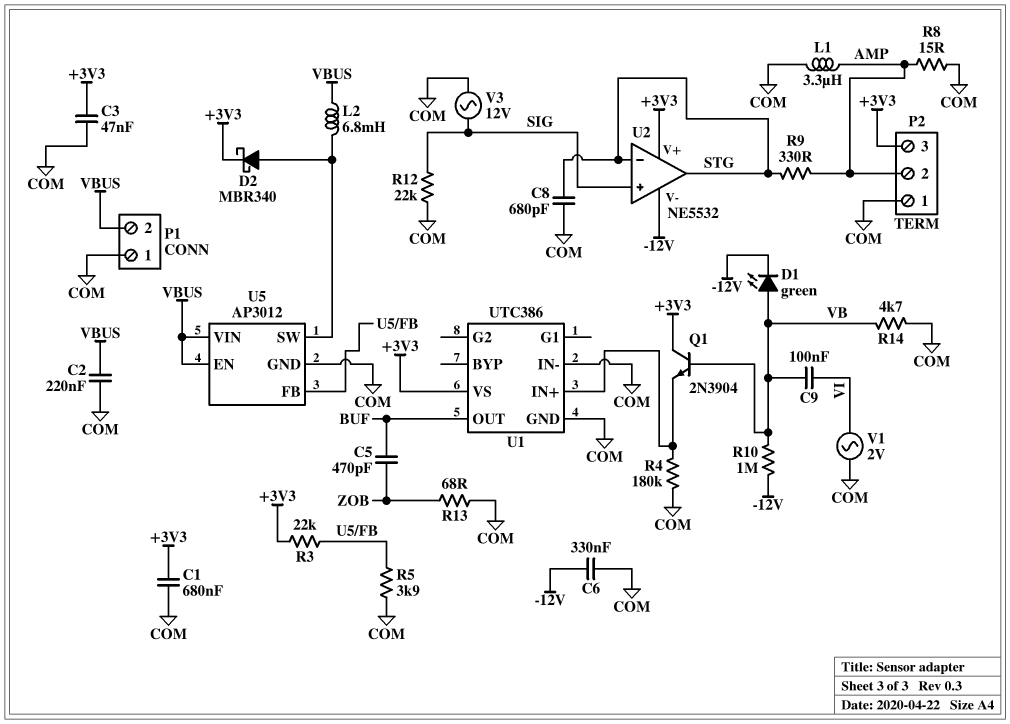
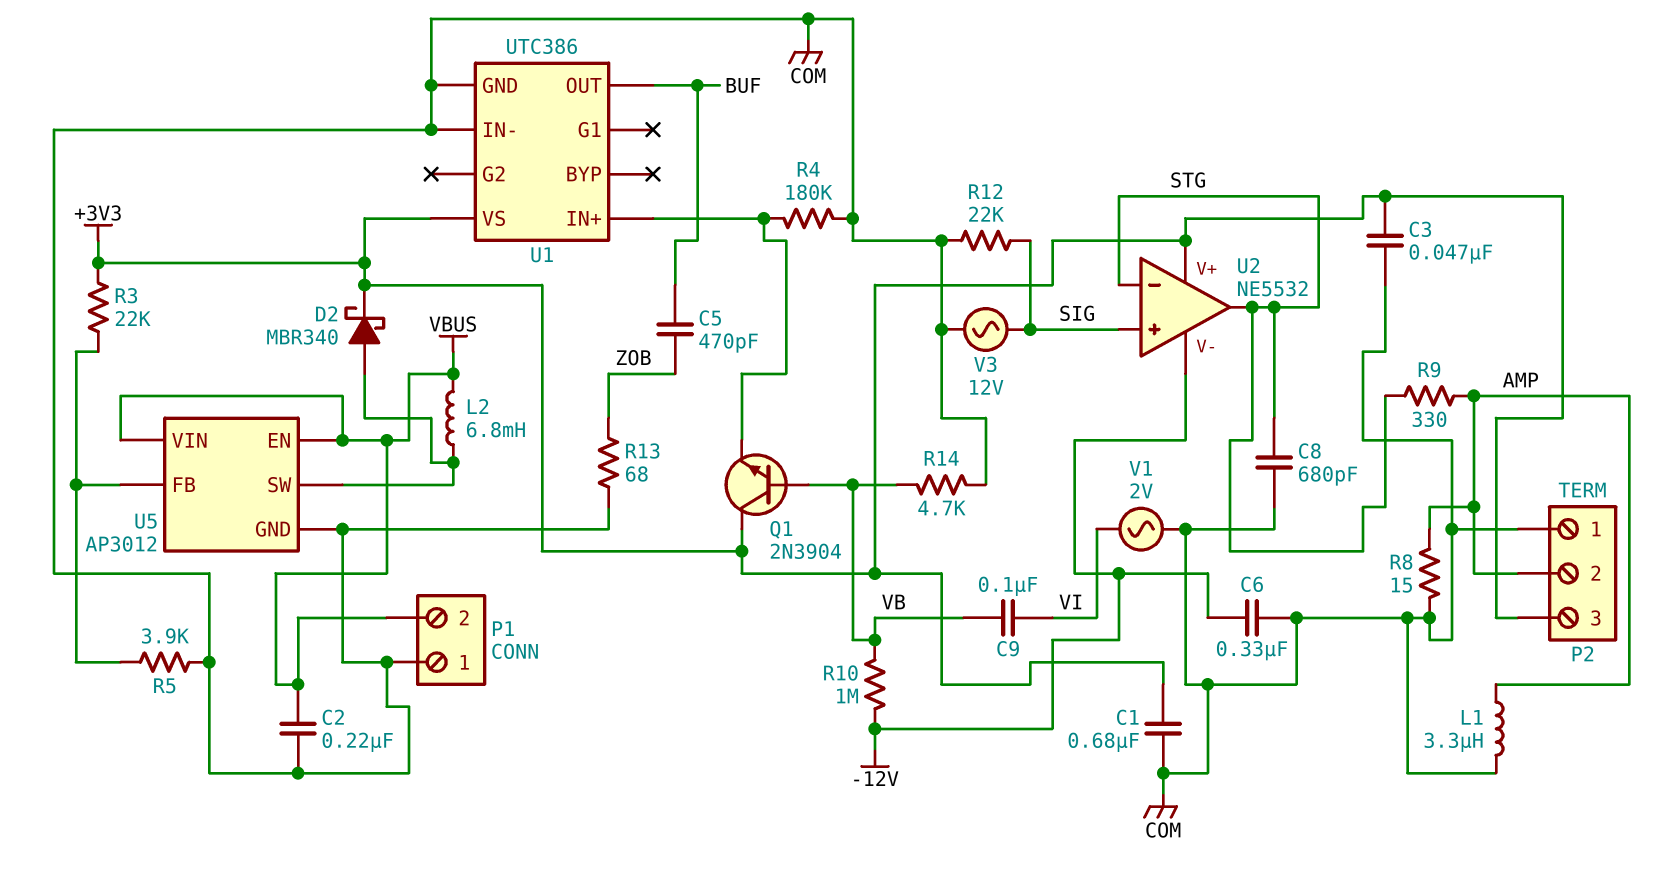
D1: LED green (A VB, K -12V) -> none

